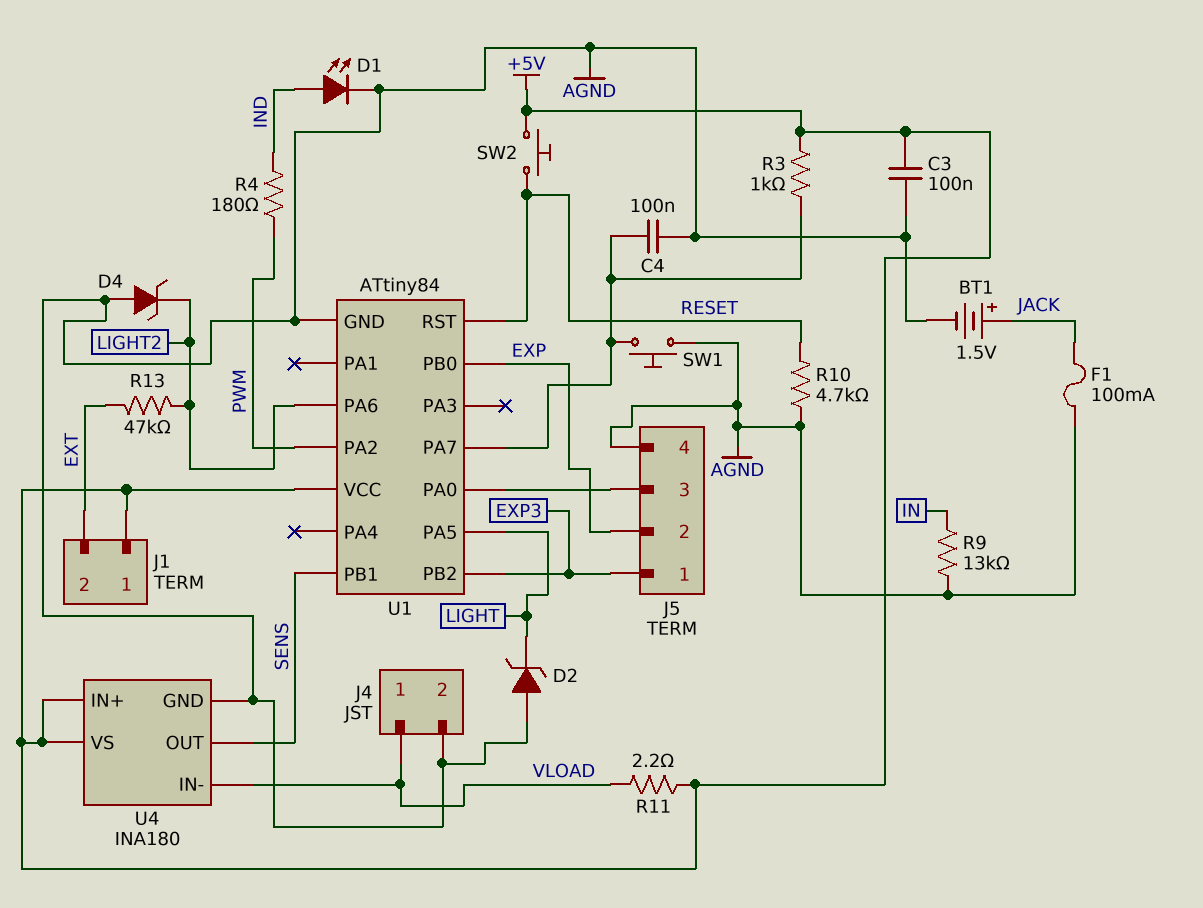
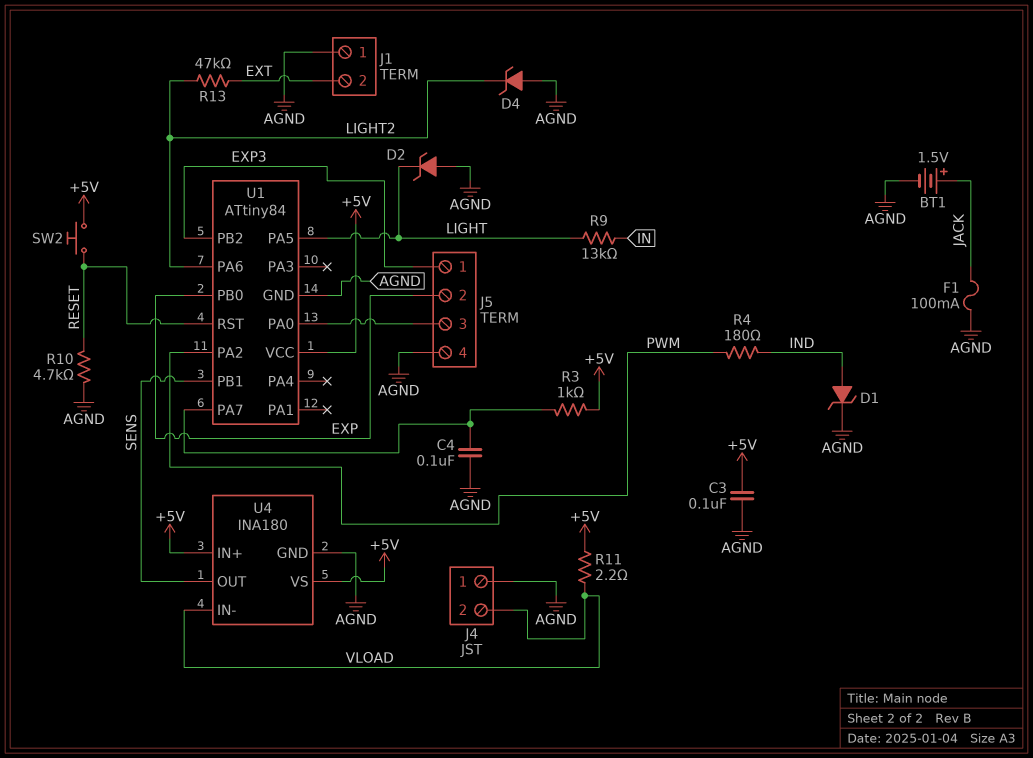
D1: LED (A IND, K AGND) -> zener (A IND, K AGND)
J1 pin 1: +5V -> AGND
J4 pin 1: VLOAD -> AGND
J4 pin 2: AGND -> VLOAD
R9: 13k (AGND, IN) -> 13k (IN, LIGHT)
SW1: button (AGND, U1/PA7) -> none

